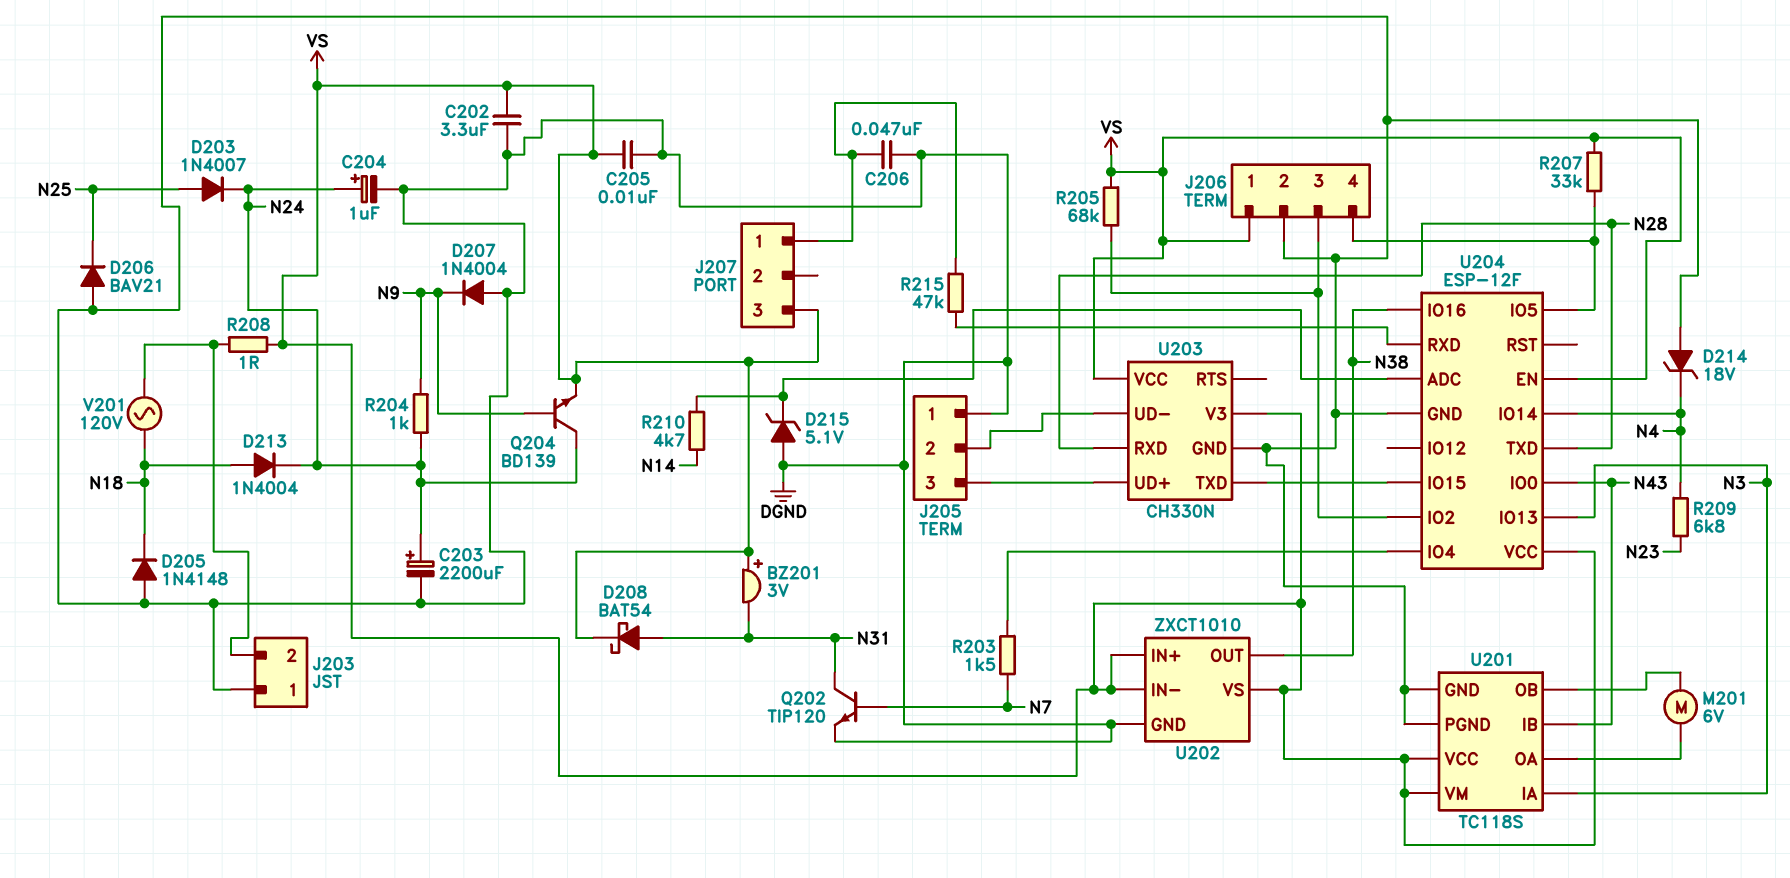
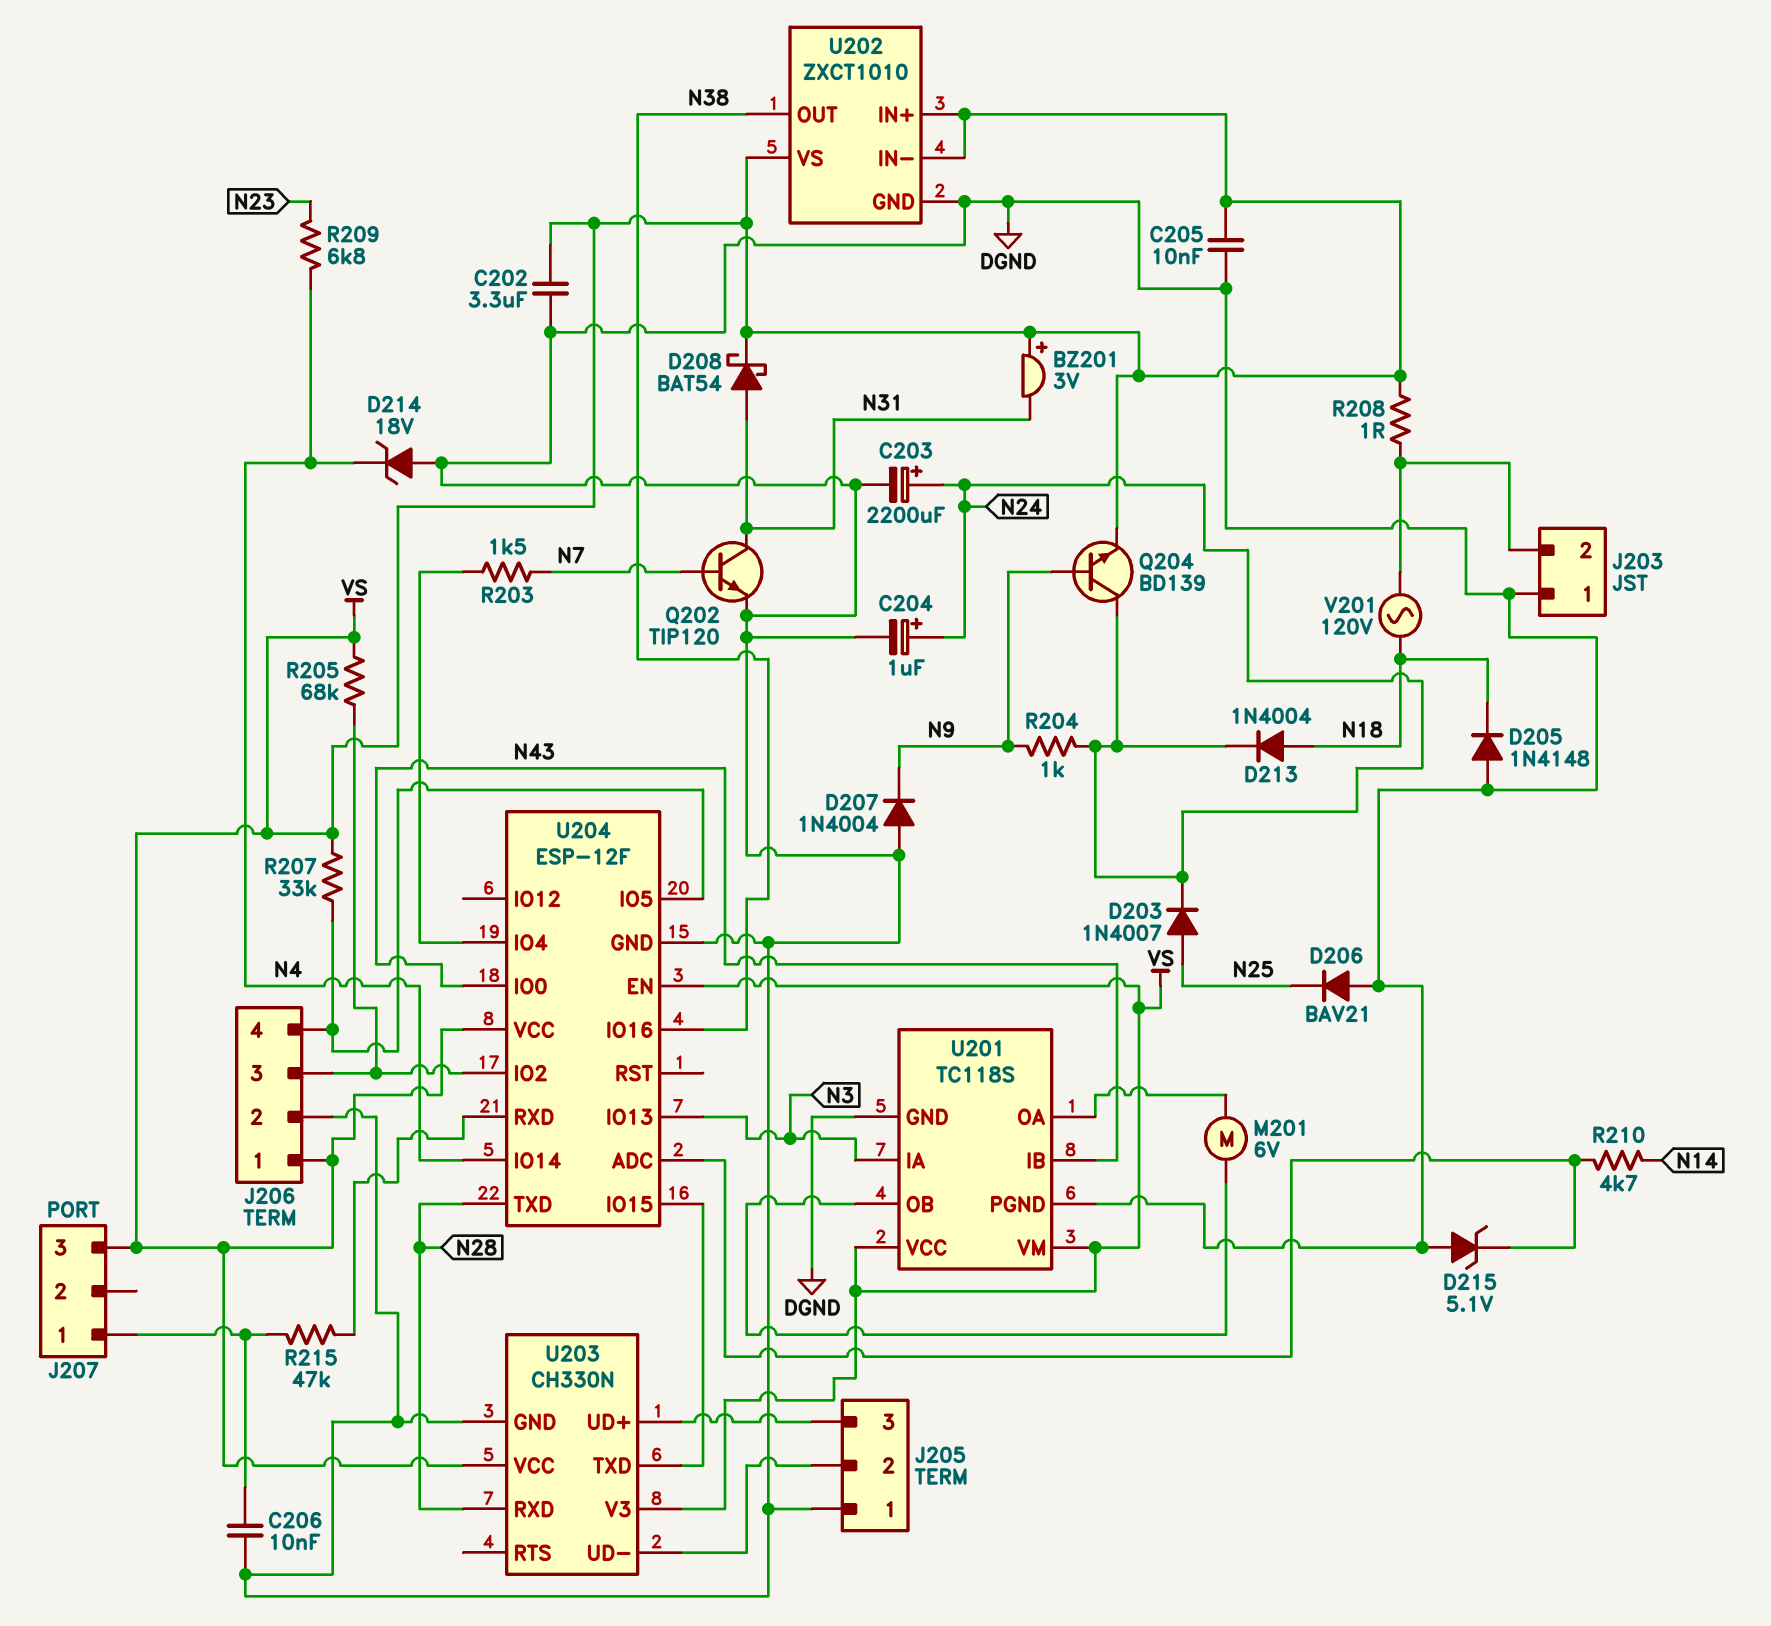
C206: 47nF (DGND, J207/1) -> 10nF (DGND, J207/1)

